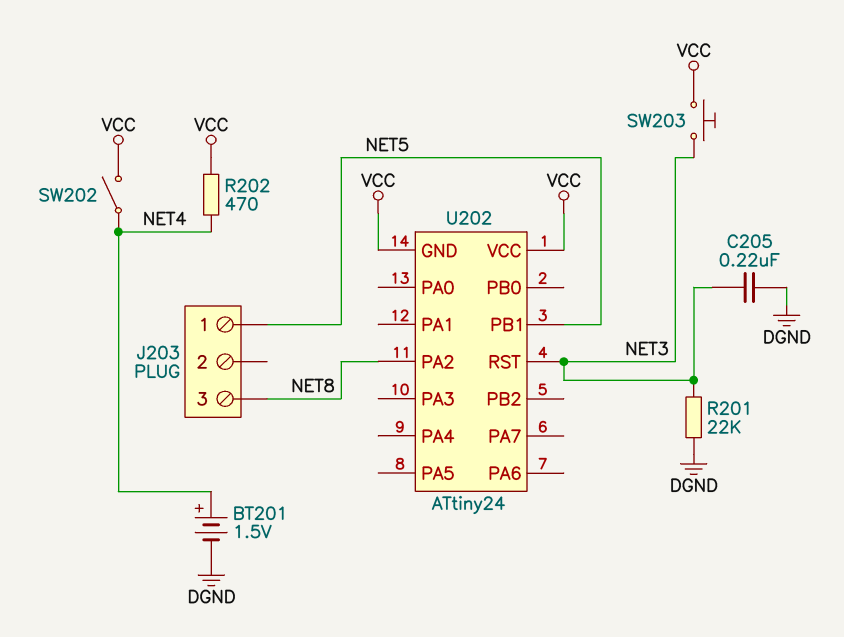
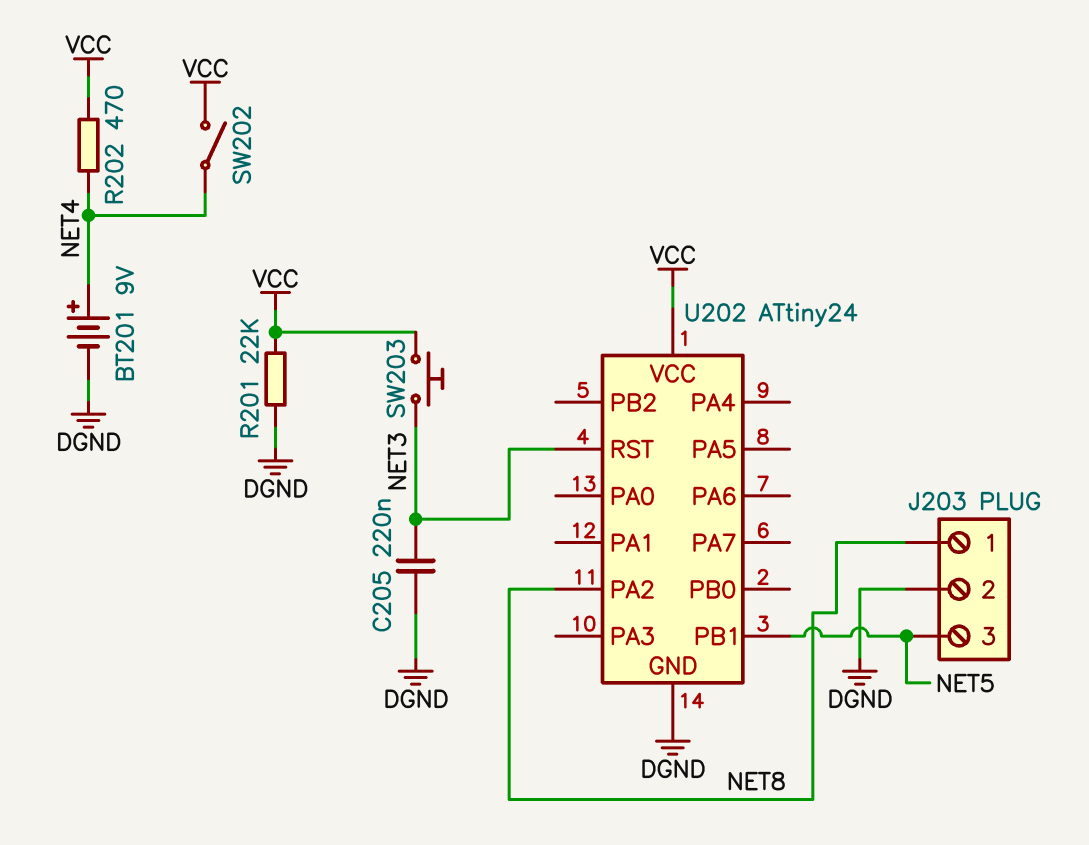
BT201: 1.5V (plus NET4, minus DGND) -> 9V (plus NET4, minus DGND)
J203 pin 1: NET5 -> NET8
J203 pin 2: none -> DGND
J203 pin 3: NET8 -> NET5
R201: 22k (DGND, NET3) -> 22k (DGND, VCC)
U202 pin GND: VCC -> DGND

